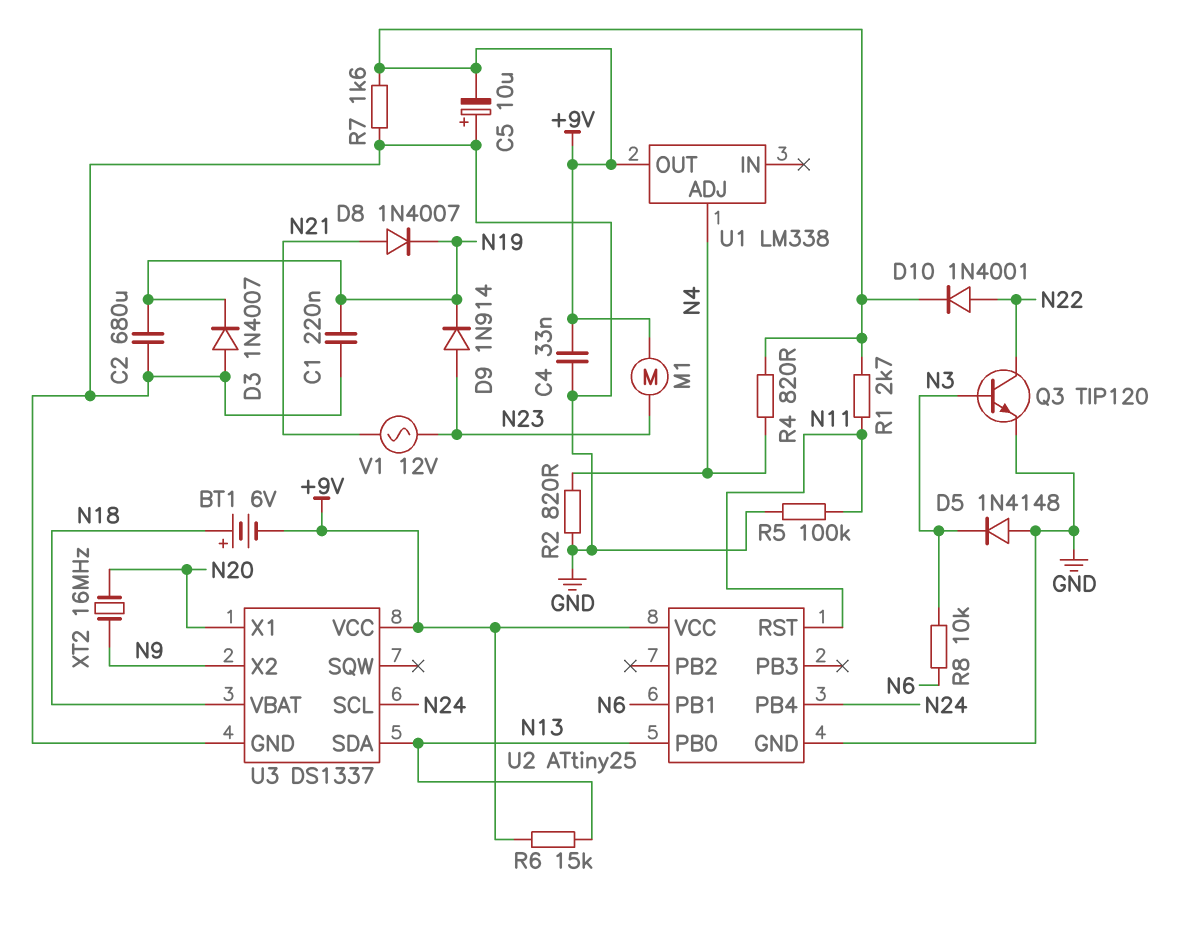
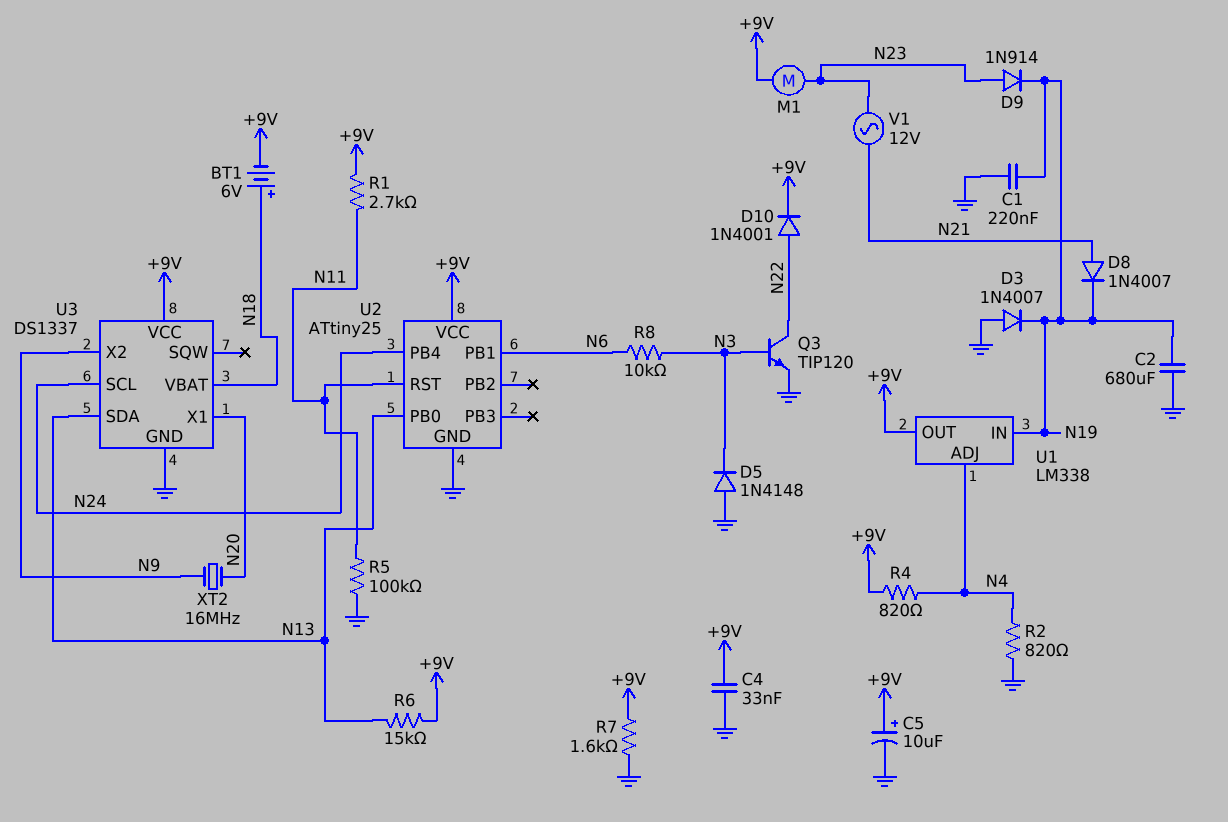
C5: 10uF (plus GND, minus +9V) -> 10uF (plus +9V, minus GND)
U1 pin IN: none -> N19

